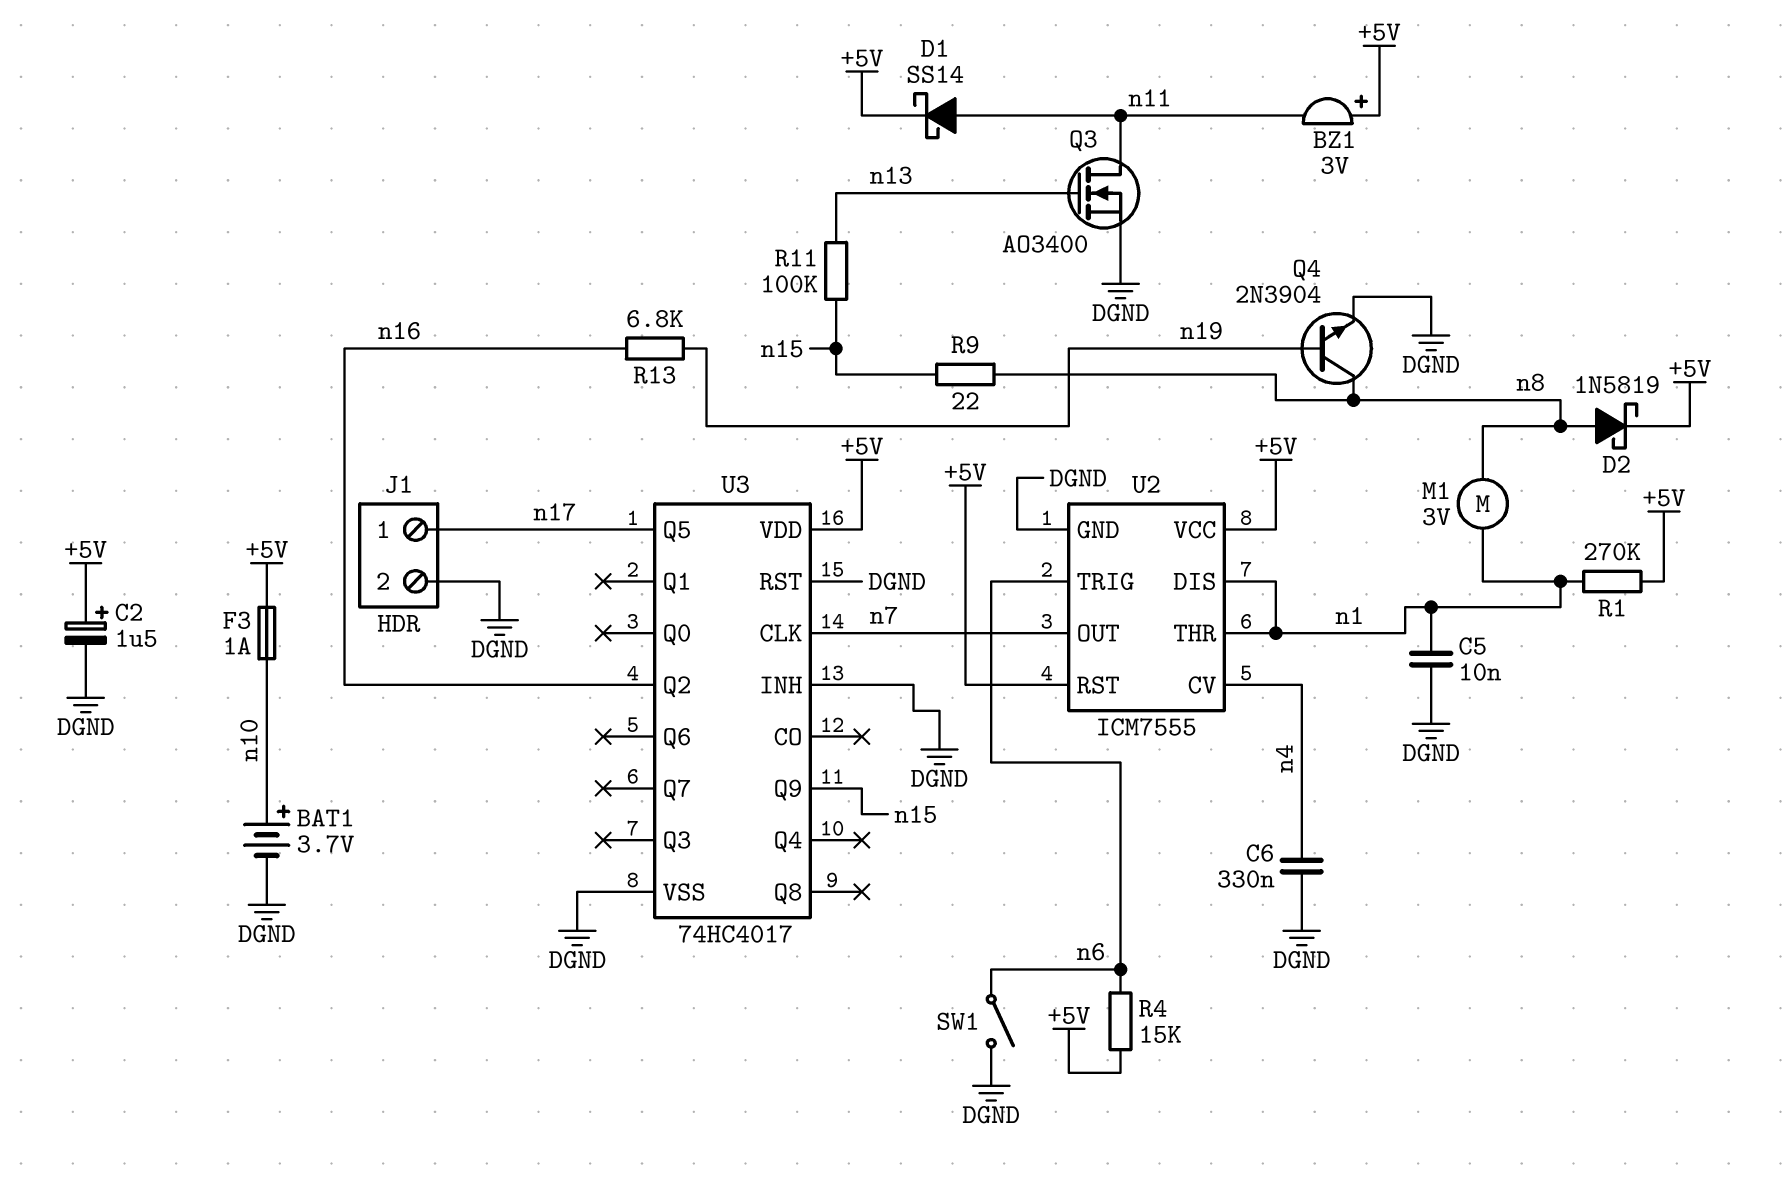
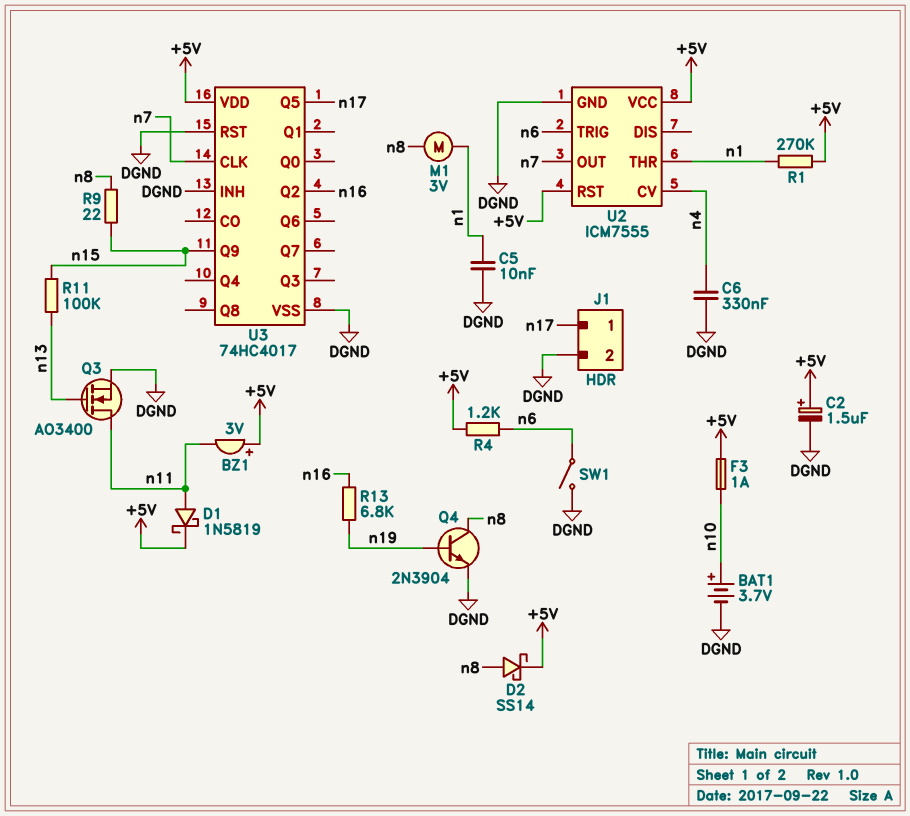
D1: schottky SS14 (A n11, K +5V) -> schottky 1N5819 (A n11, K +5V)
D2: schottky 1N5819 (A n8, K +5V) -> schottky SS14 (A n8, K +5V)
R4: 15k (+5V, n6) -> 1.2k (+5V, n6)
U2 pin DIS: n1 -> none

